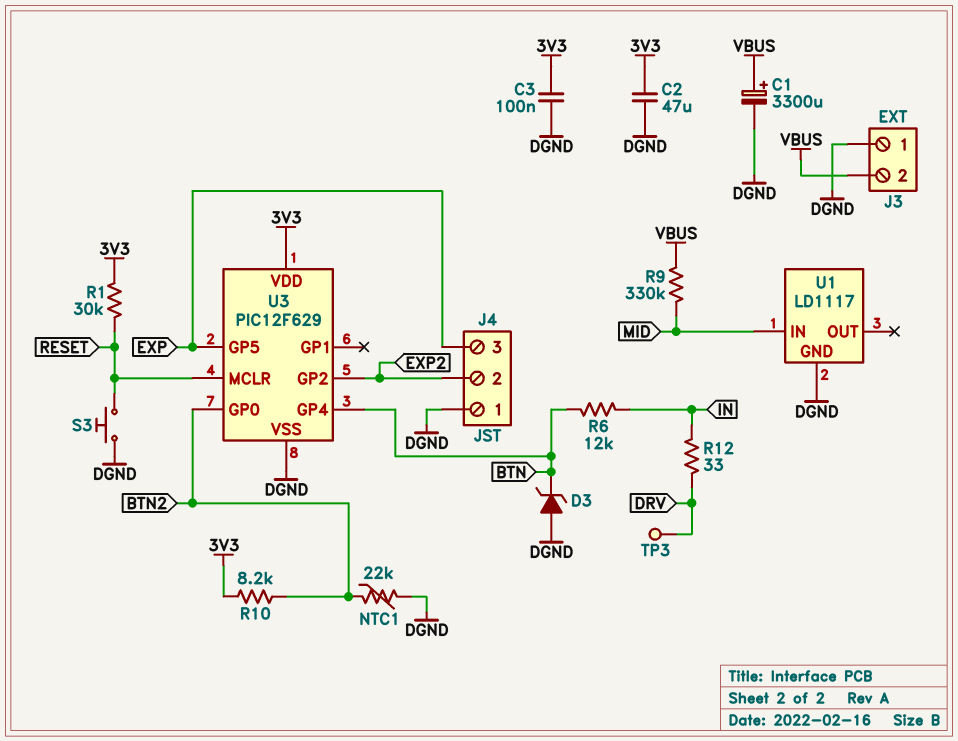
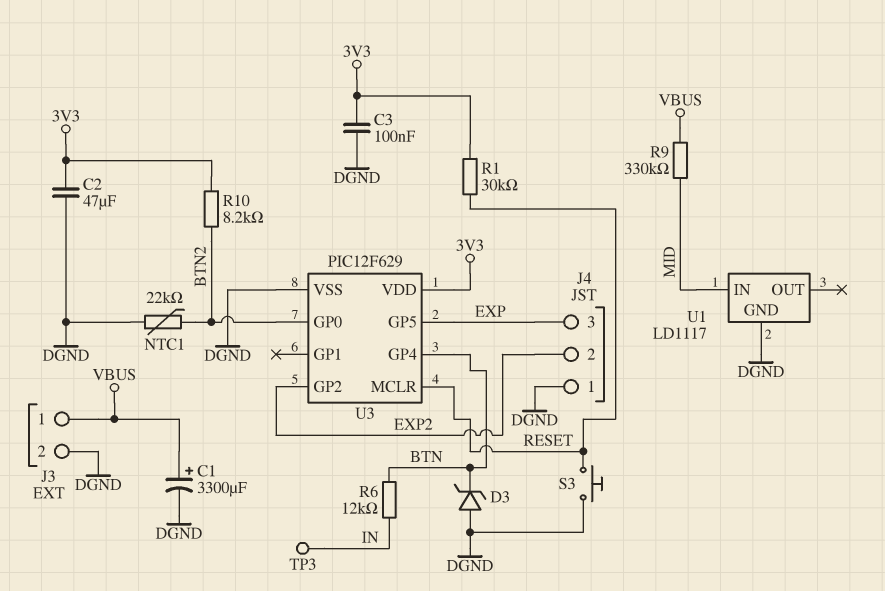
J3 pin 1: DGND -> VBUS
J3 pin 2: VBUS -> DGND
R12: 33 (DRV, IN) -> none
TP3: test point (DRV) -> test point (IN)

